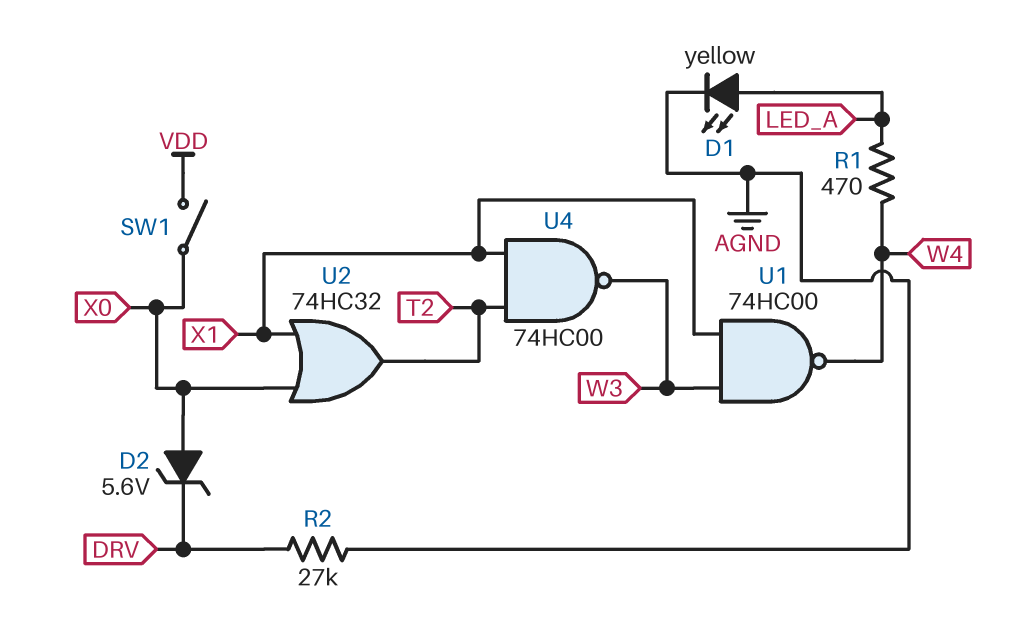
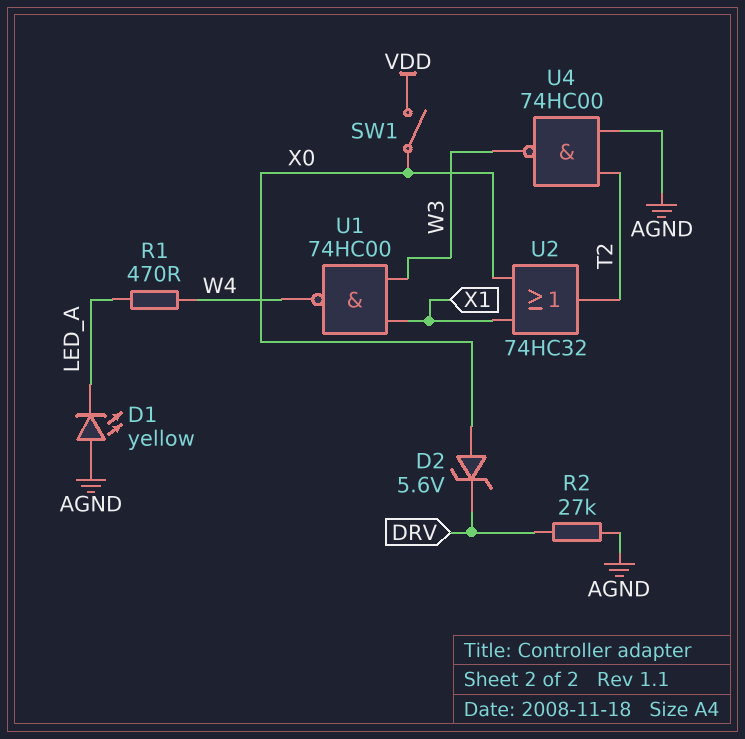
D1: LED yellow (A LED_A, K AGND) -> LED yellow (A AGND, K LED_A)
U4: NAND 74HC00 (in T2, in X1, out W3) -> NAND 74HC00 (in AGND, in T2, out W3)

